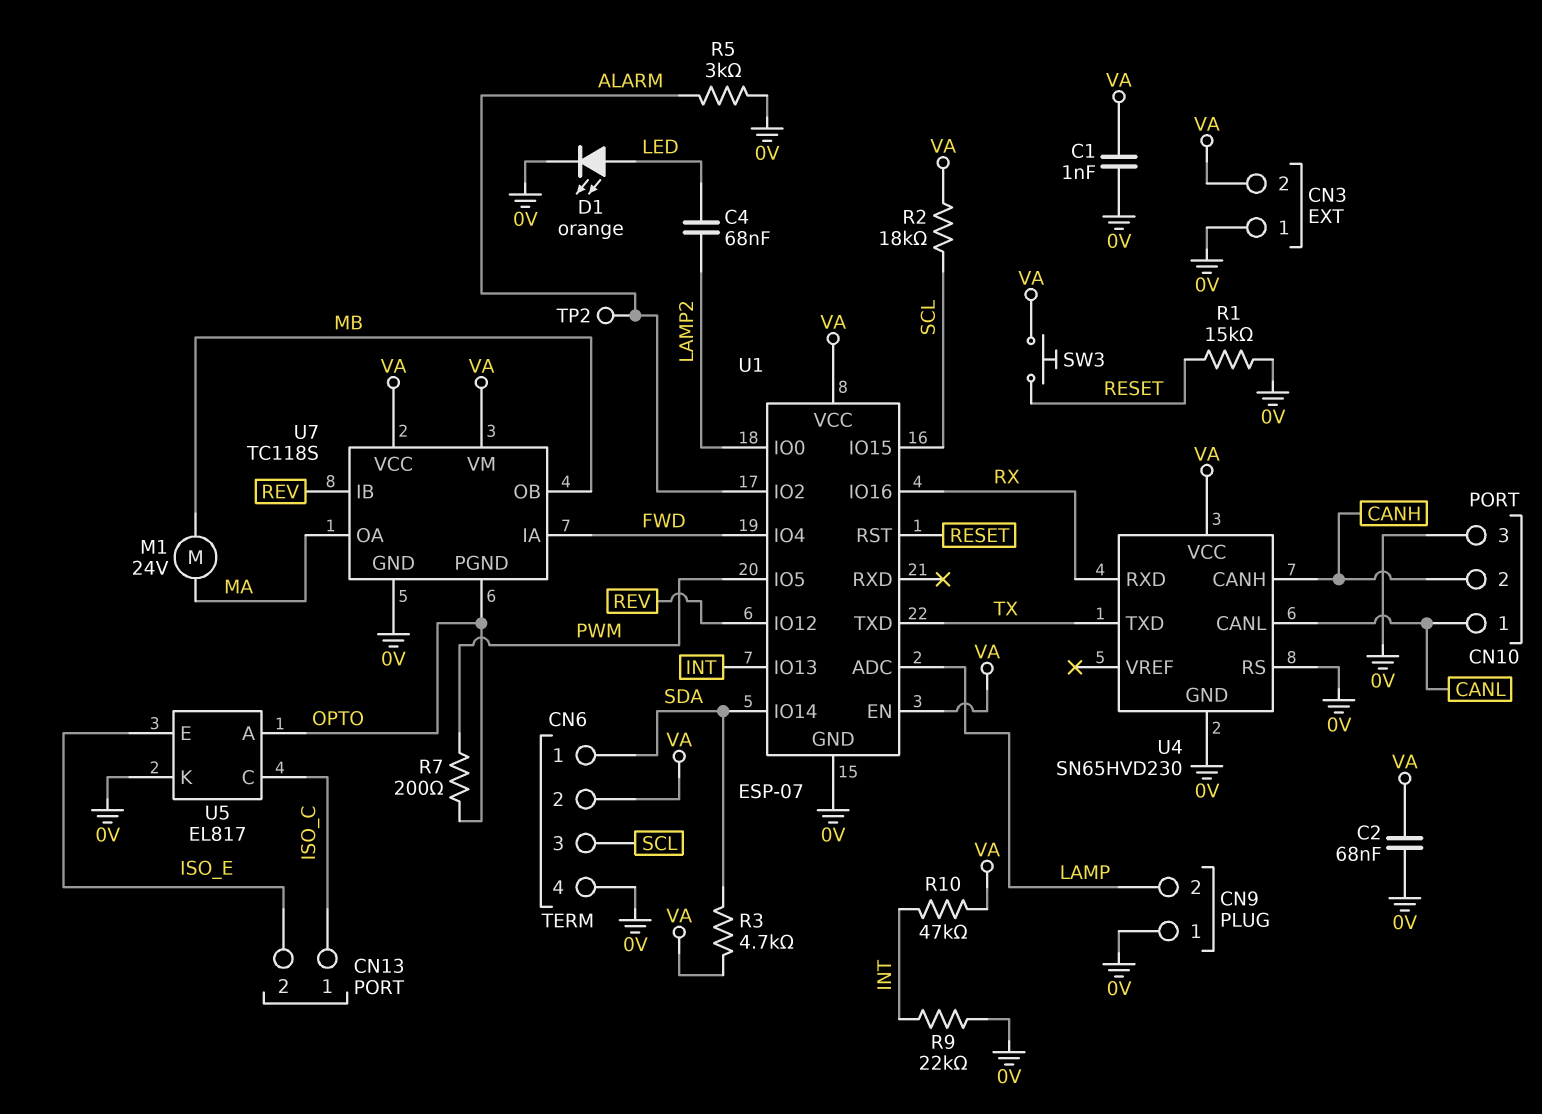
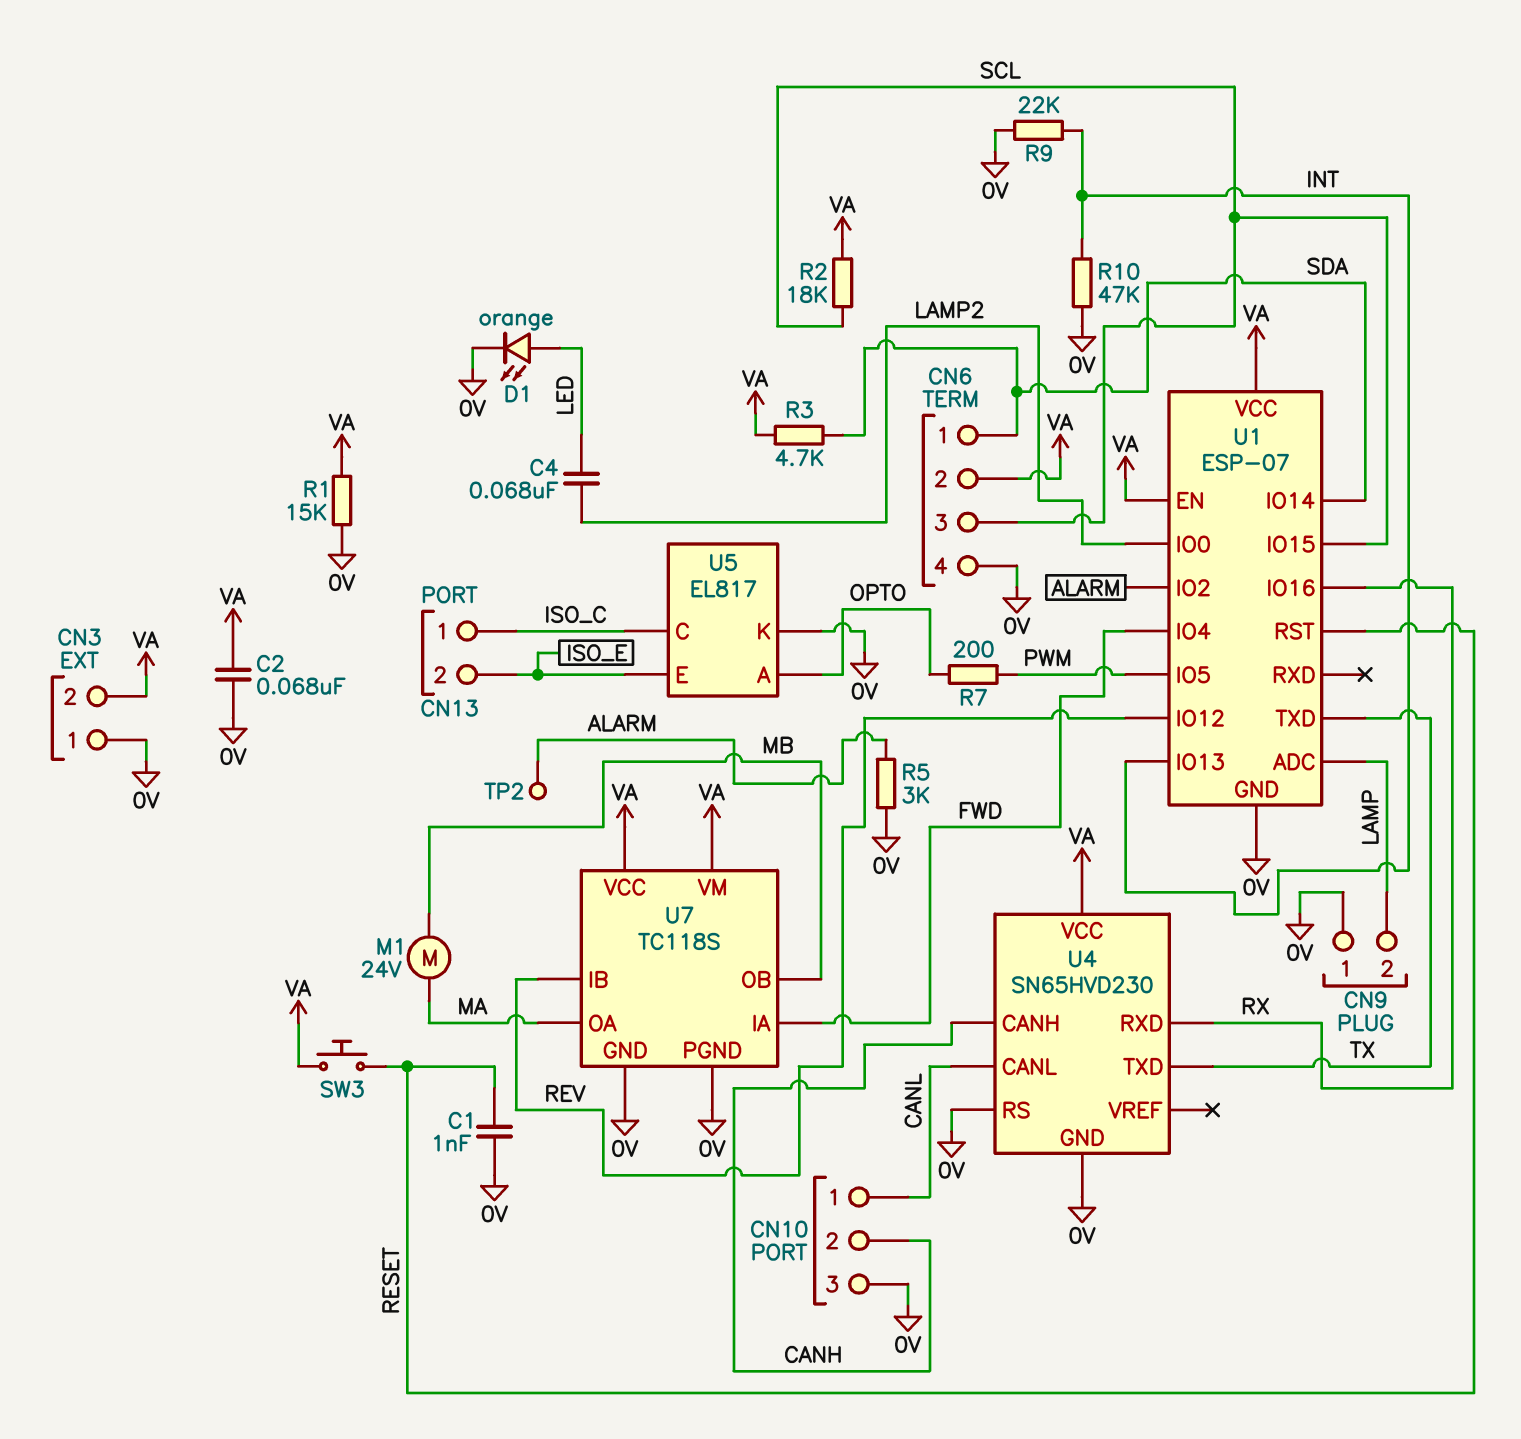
C1: 1nF (0V, VA) -> 1nF (0V, RESET)
R1: 15k (0V, RESET) -> 15k (0V, VA)
R10: 47k (INT, VA) -> 47k (0V, INT)
U7 pin PGND: OPTO -> 0V

